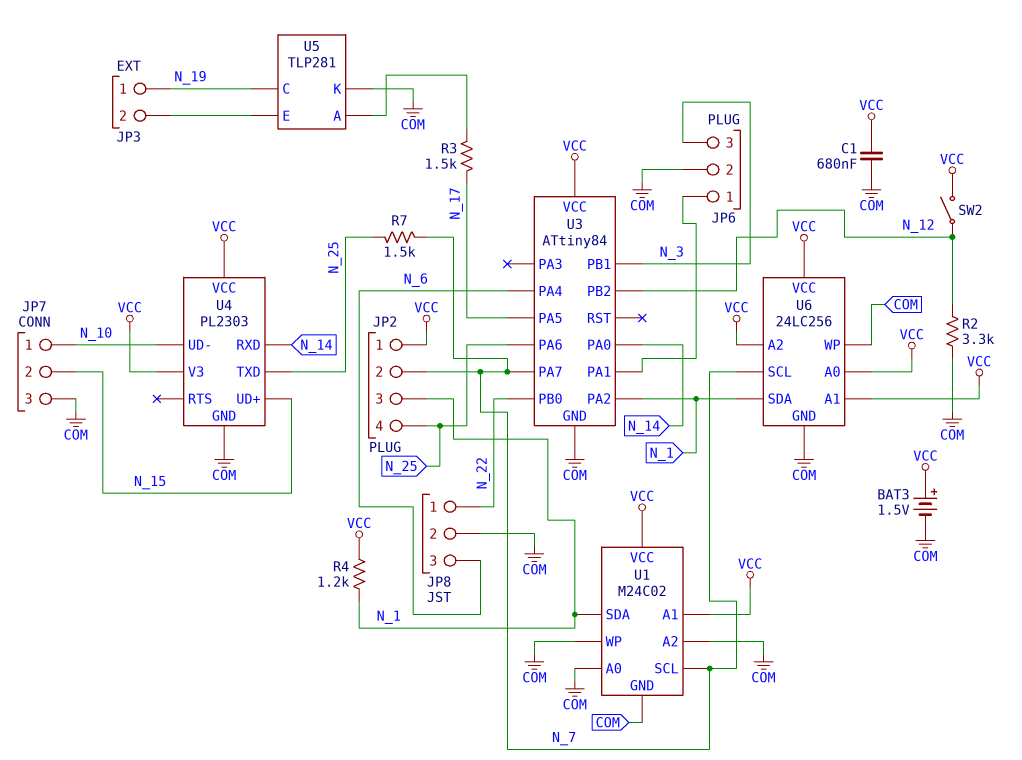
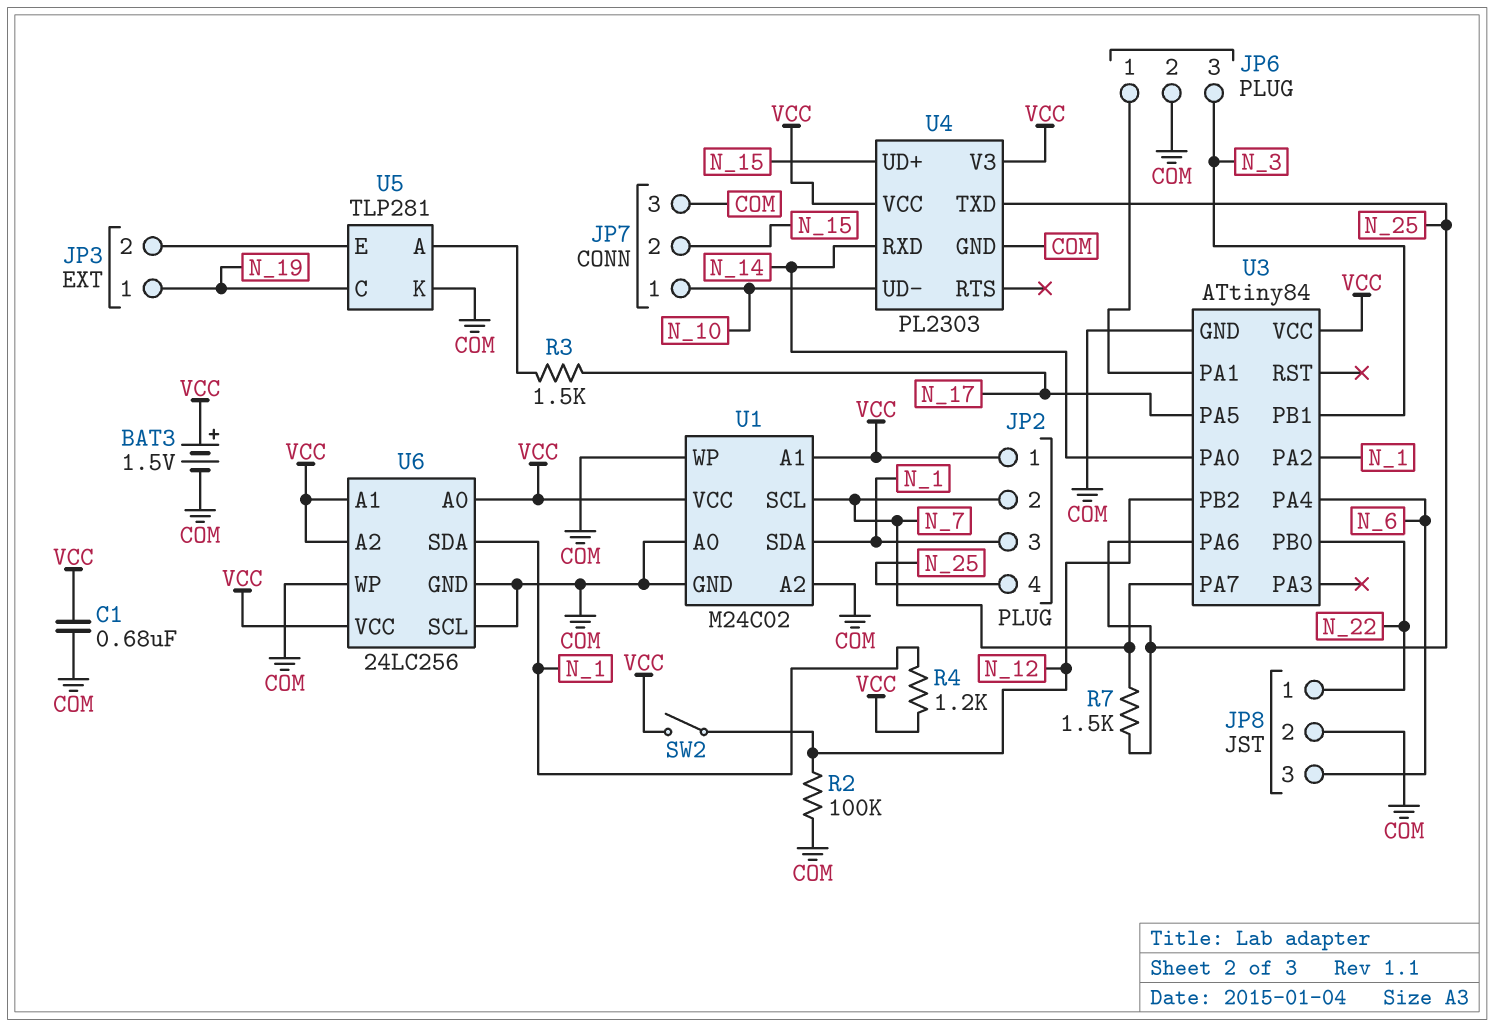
R2: 3.3k (COM, N_12) -> 100k (COM, N_12)
U6 pin SCL: N_7 -> COM

